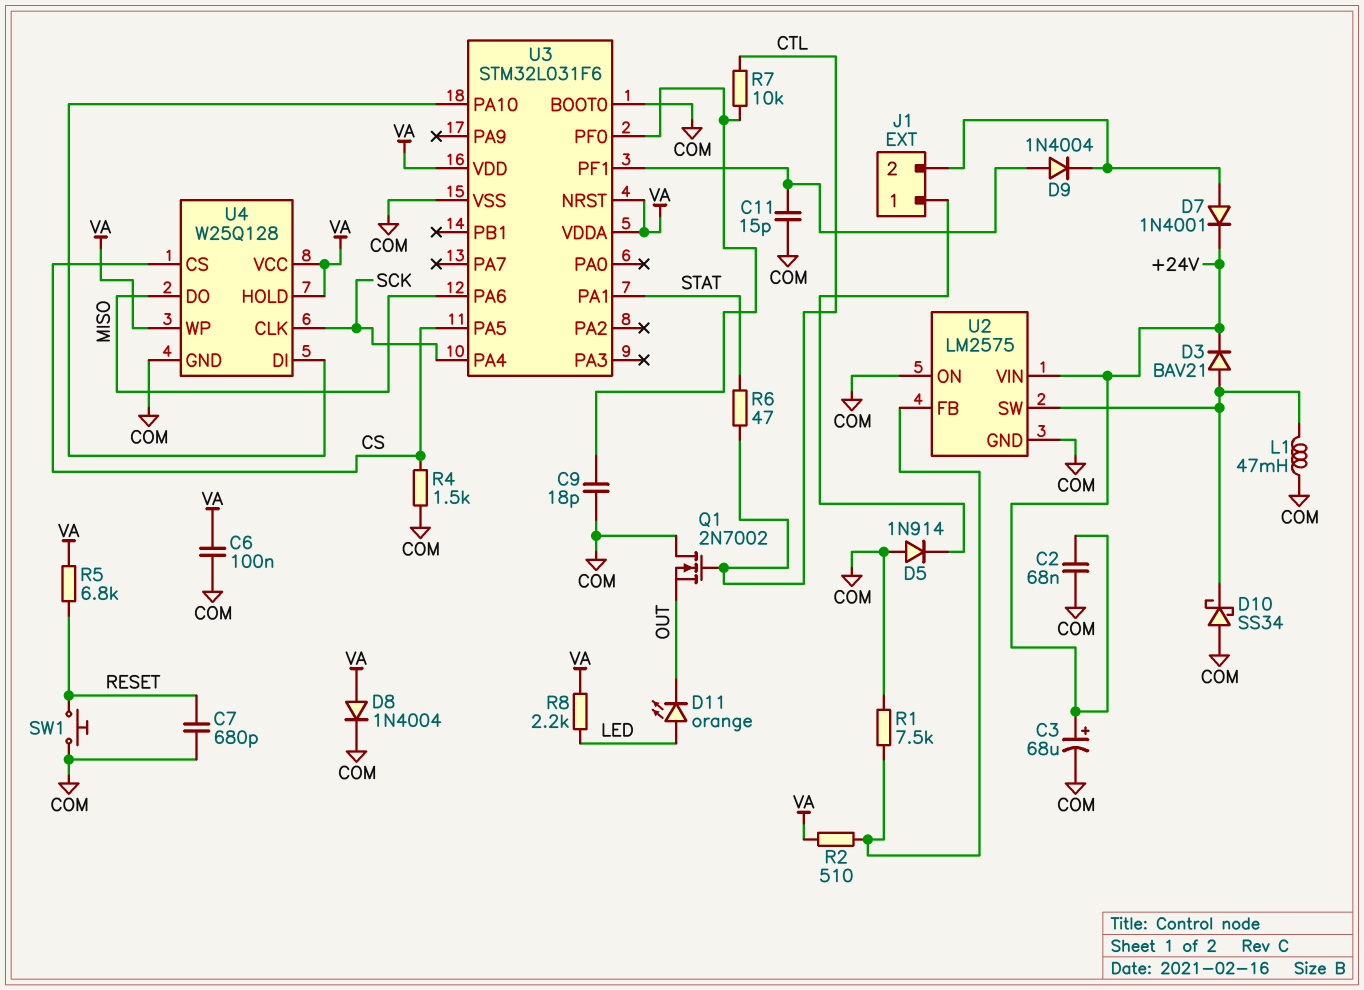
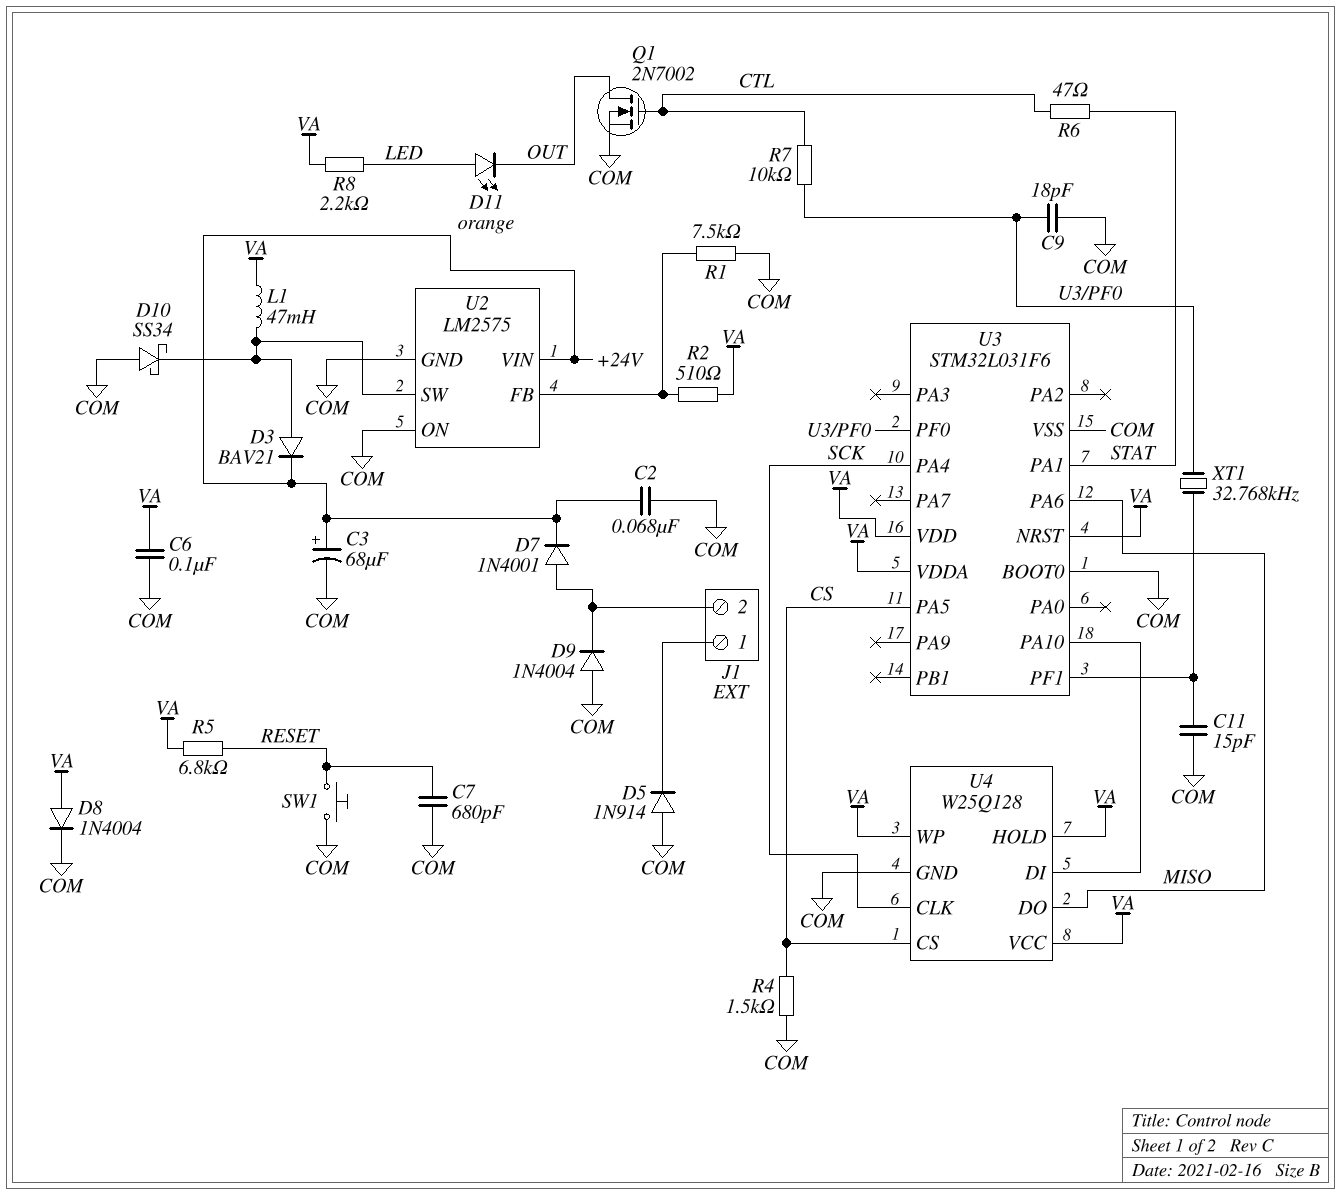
D9: diode 1N4004 (A U3/PF1, K J1/2) -> diode 1N4004 (A COM, K J1/2)
L1: 47mH (COM, U2/SW) -> 47mH (U2/SW, VA)
Q1: NMOS 2N7002 (G CTL, D COM, S OUT) -> NMOS 2N7002 (G CTL, D OUT, S COM)
XT1: none -> 32.768kHz (U3/PF0, U3/PF1)

